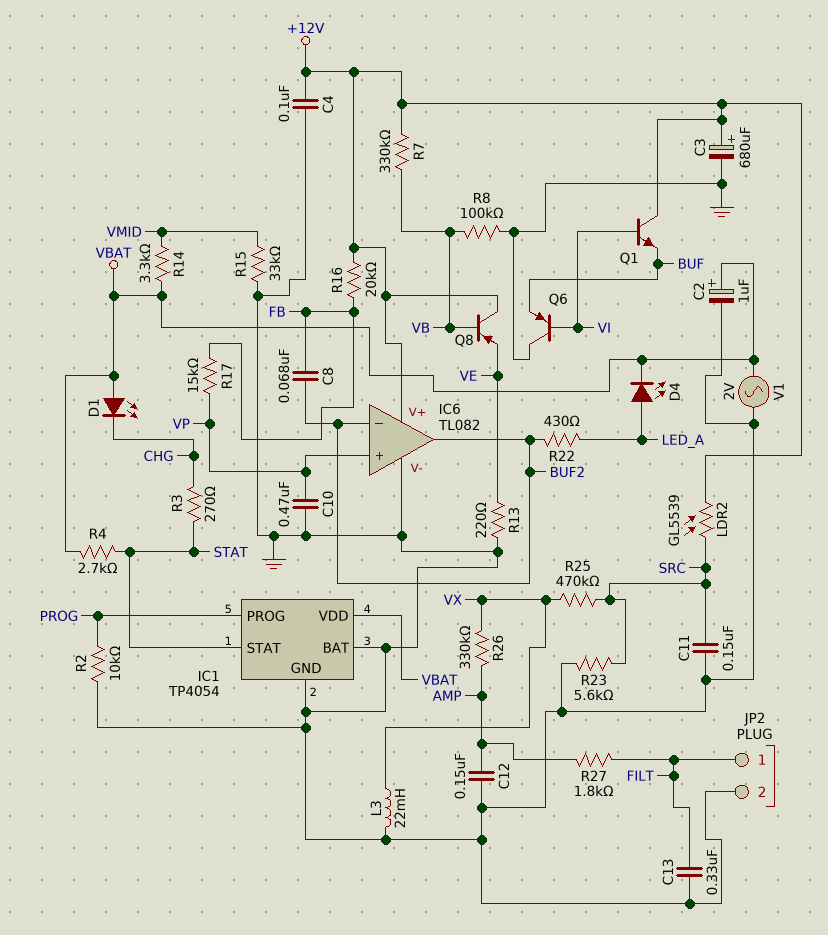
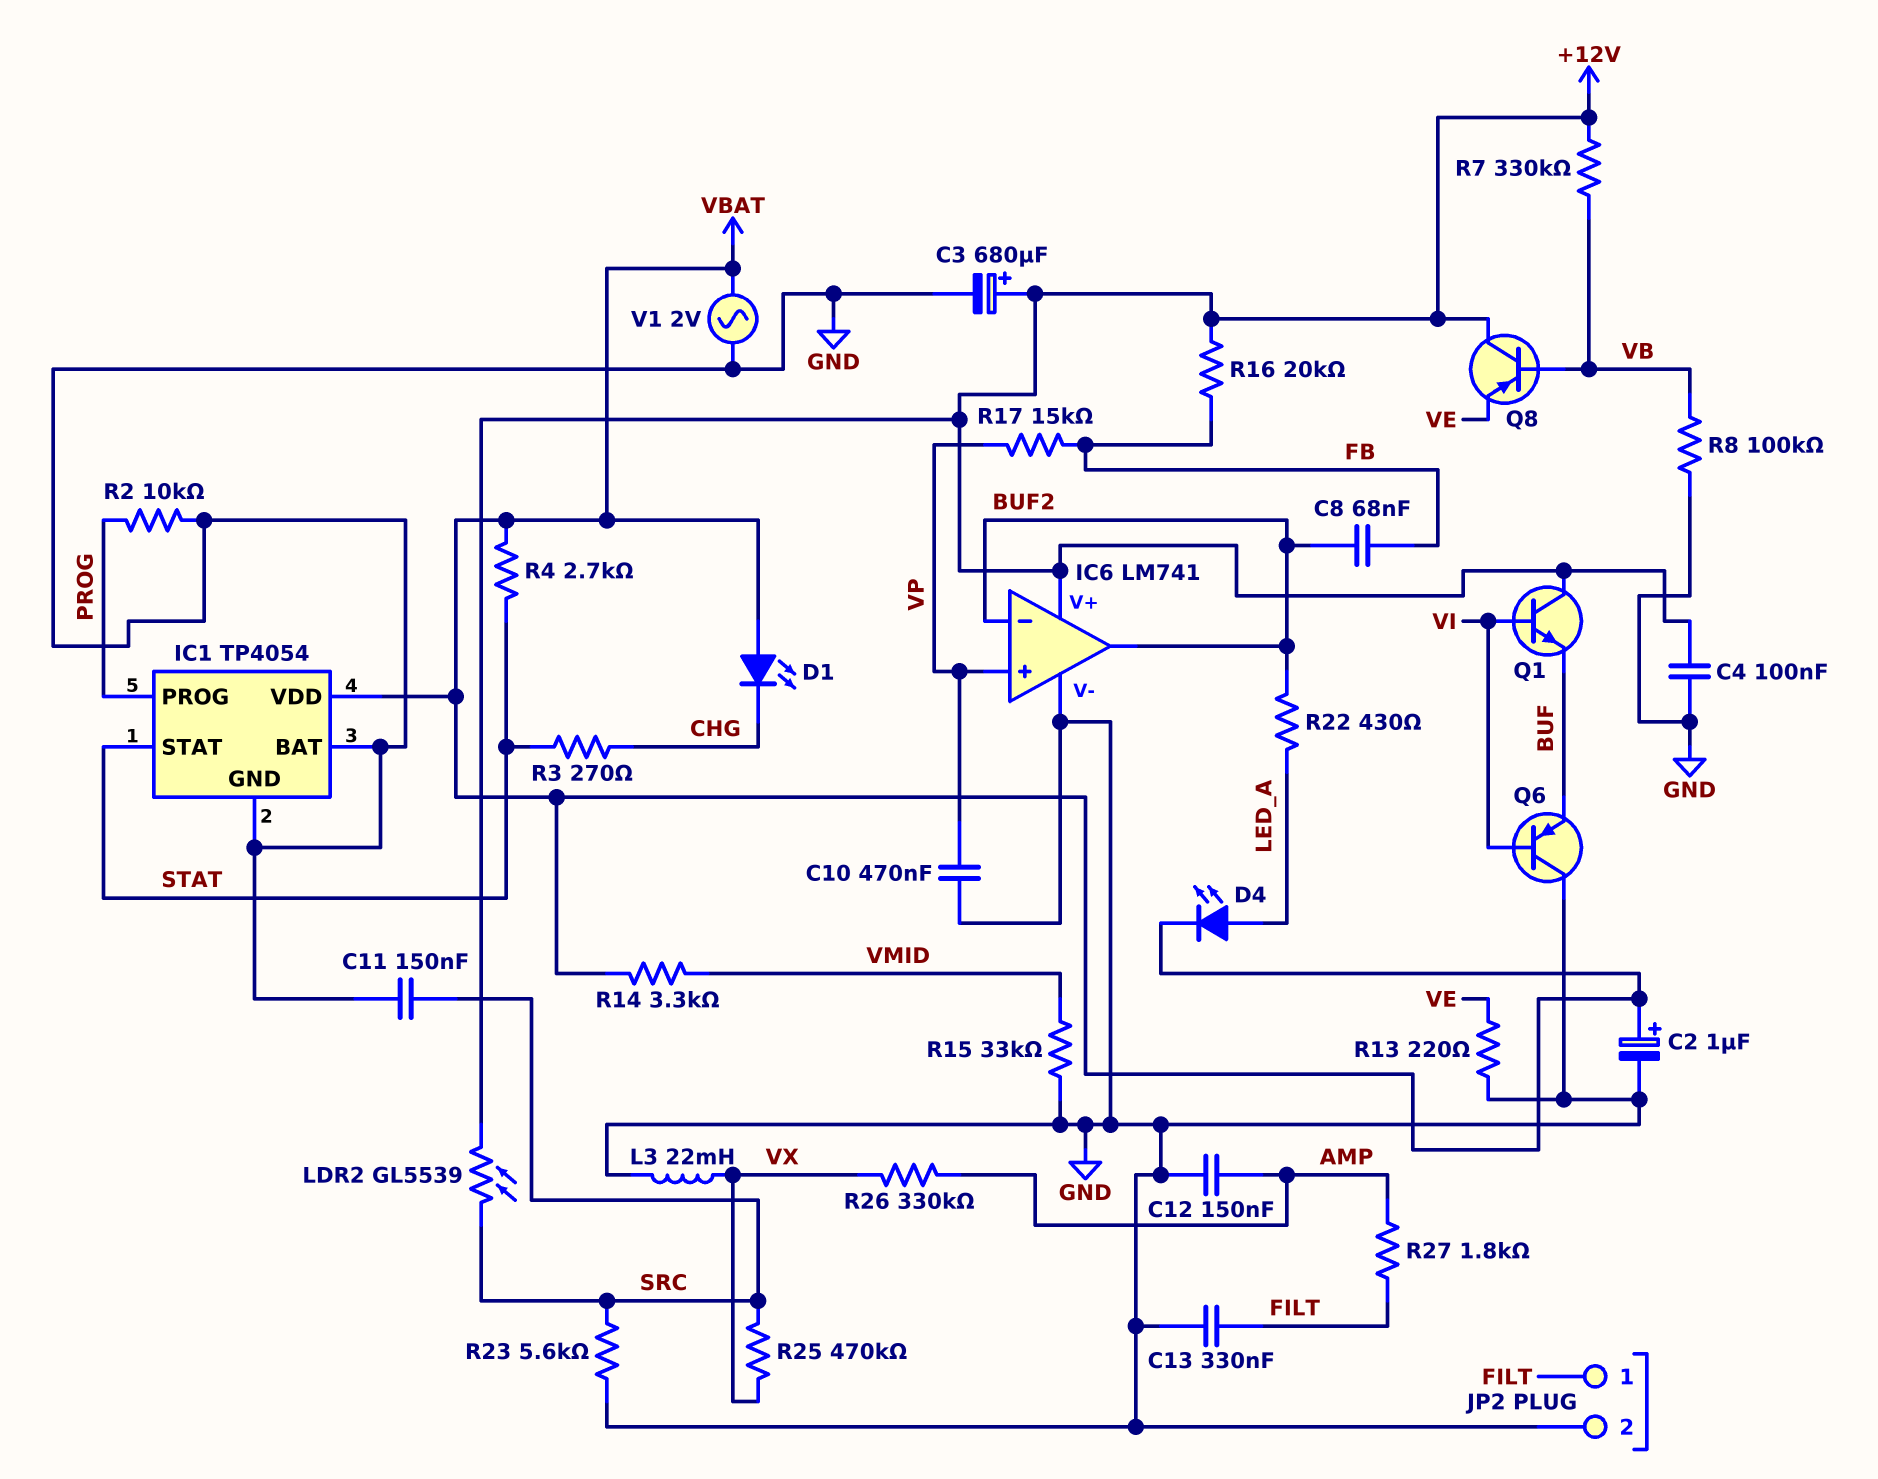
IC6: TL082 -> LM741

